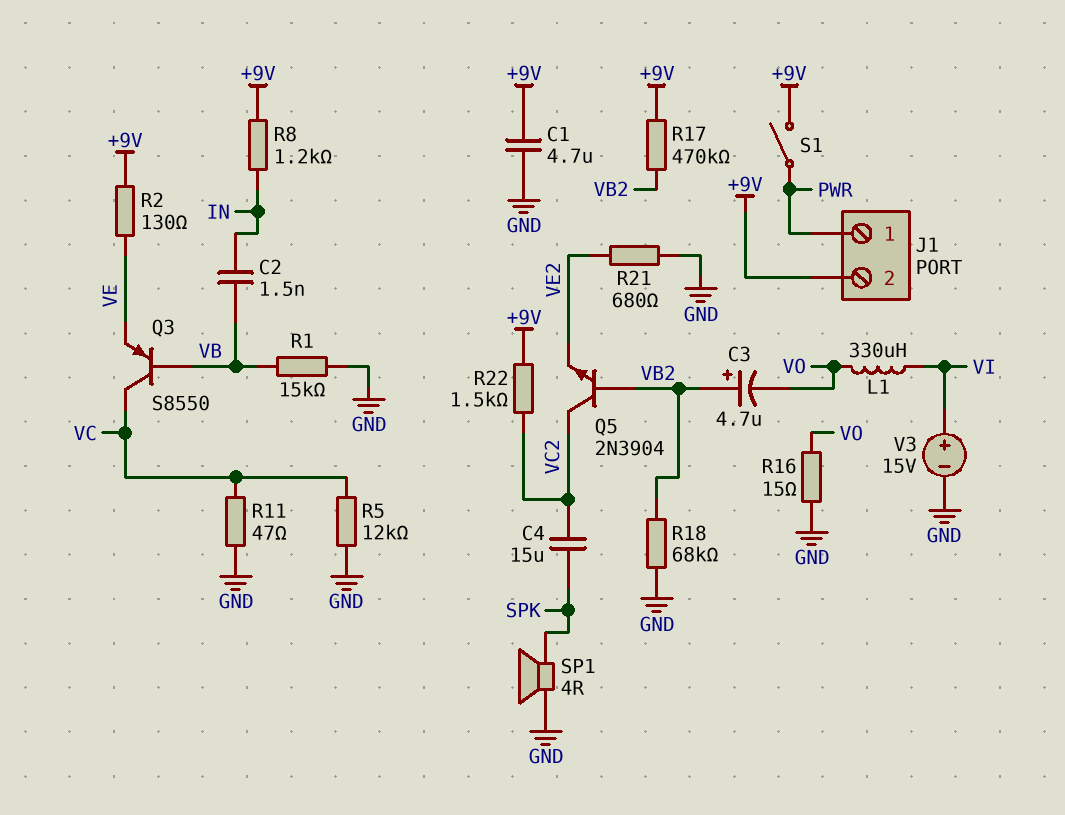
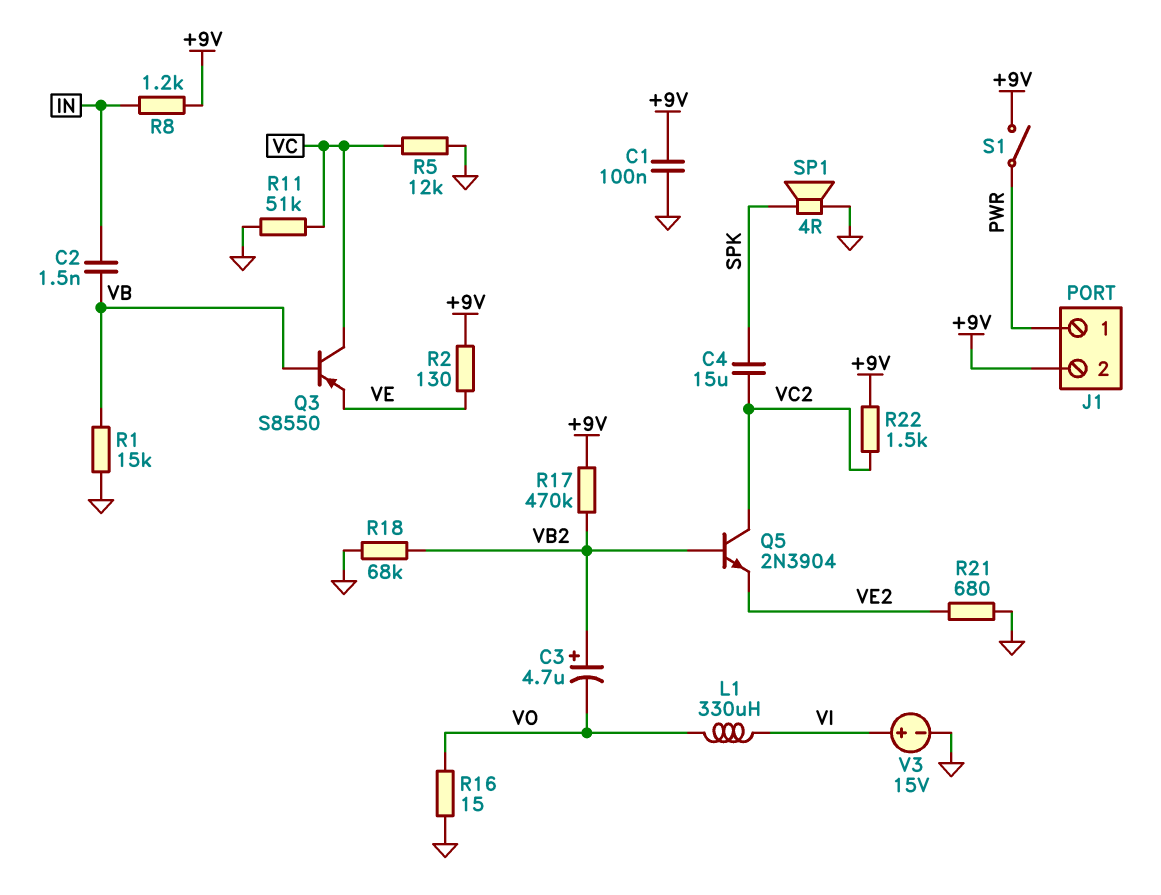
C1: 4.7uF (+9V, GND) -> 100nF (+9V, GND)
R11: 47 (GND, VC) -> 51k (GND, VC)

